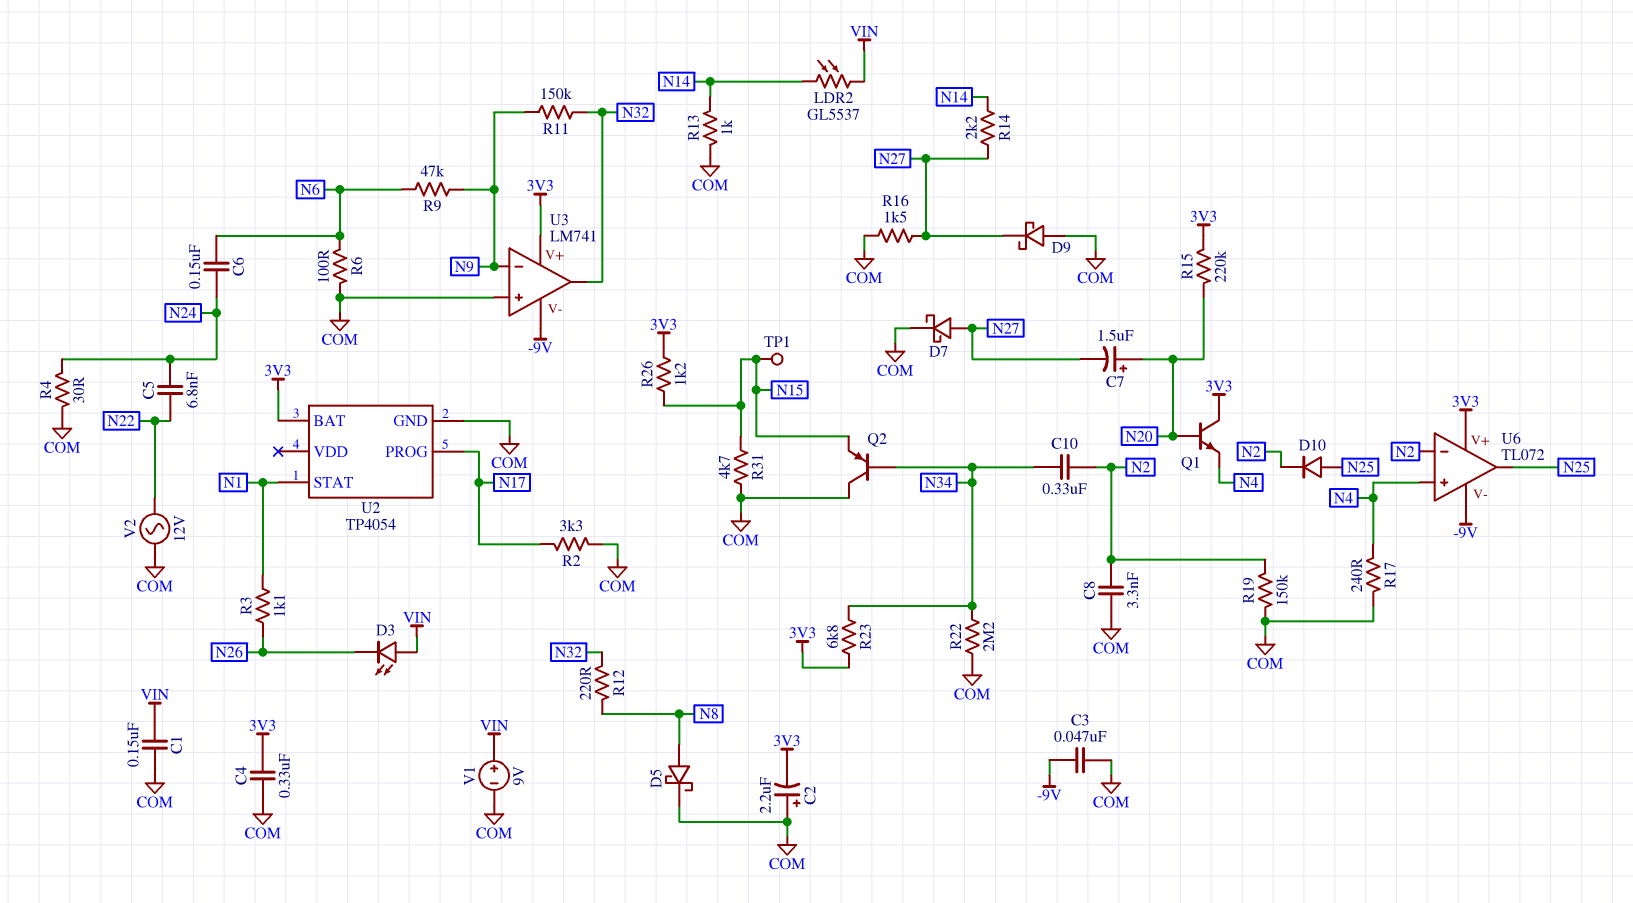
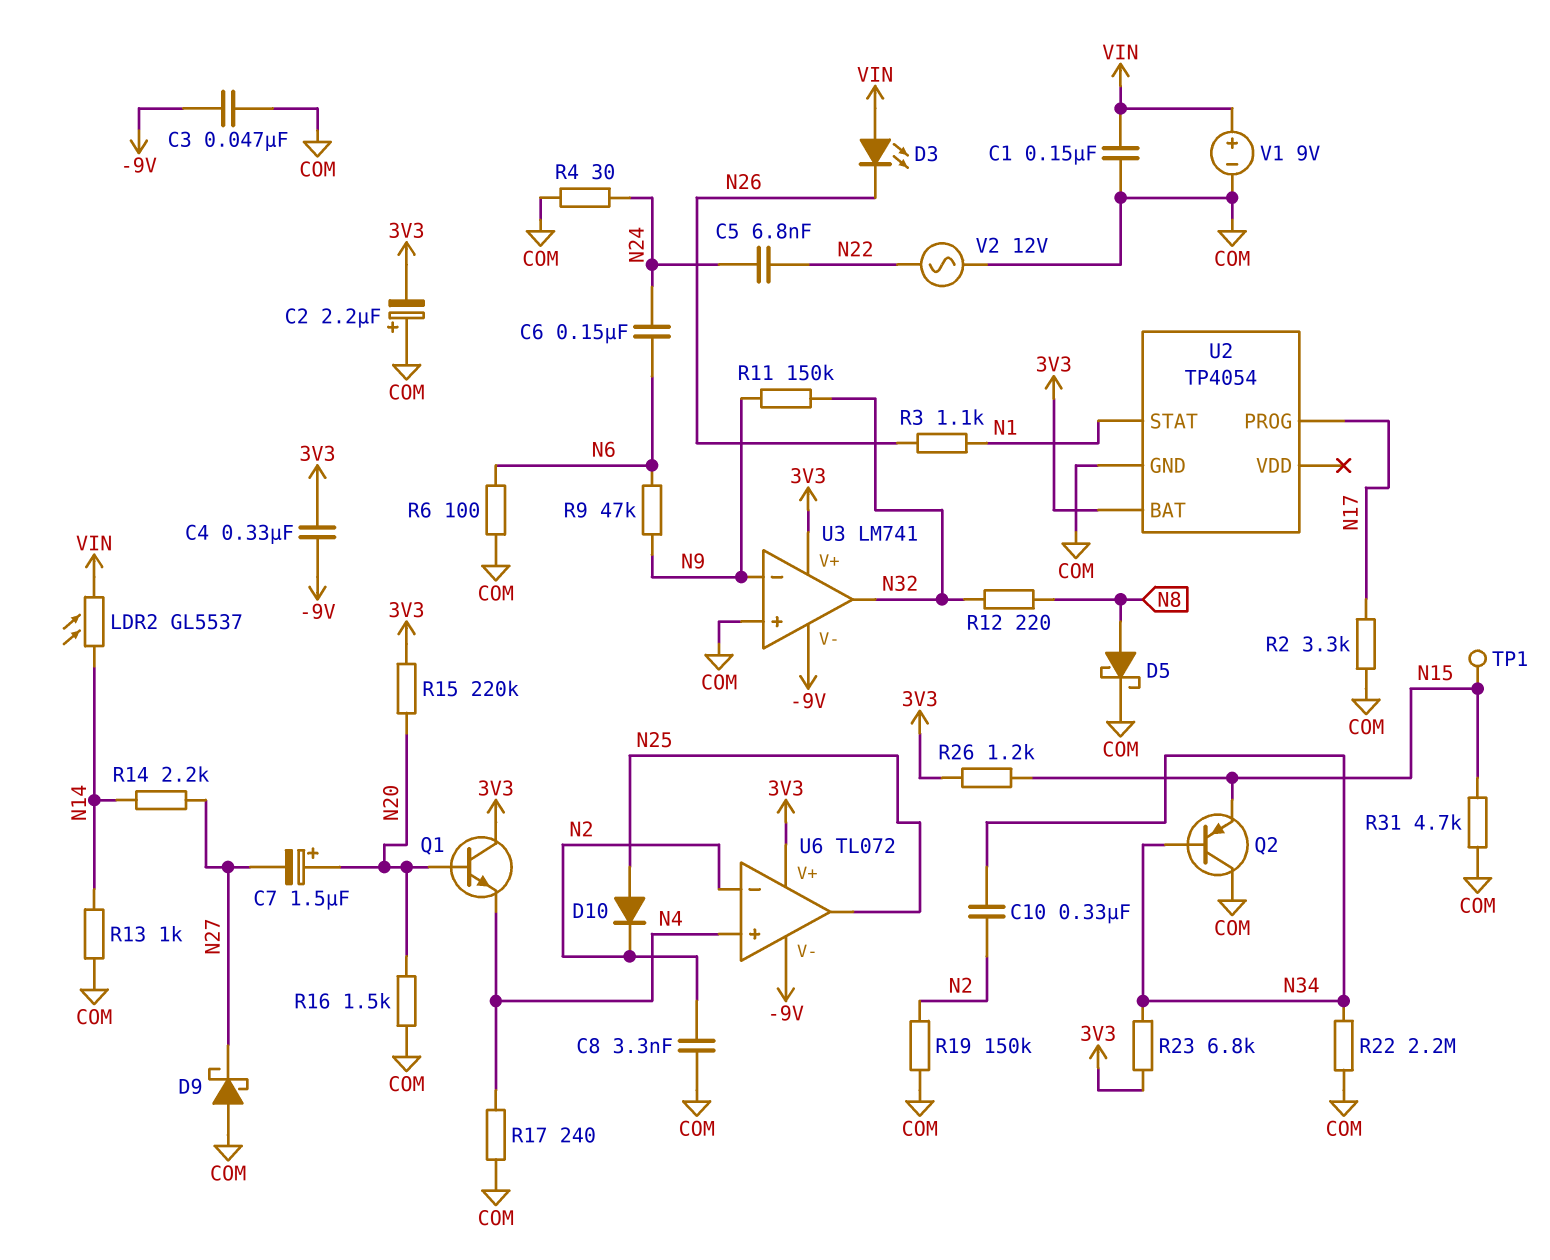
C4: 330nF (3V3, COM) -> 330nF (-9V, 3V3)
D7: schottky (A N27, K COM) -> none
R16: 1.5k (COM, N27) -> 1.5k (COM, N20)

